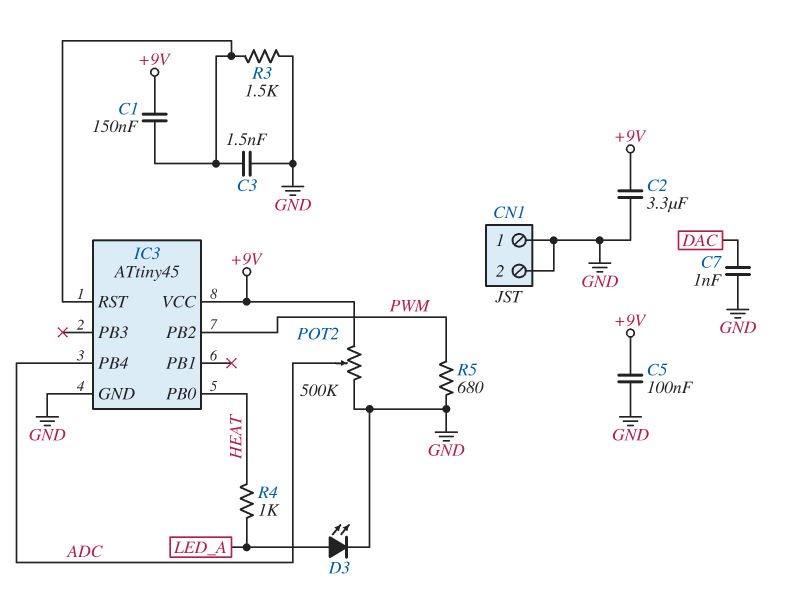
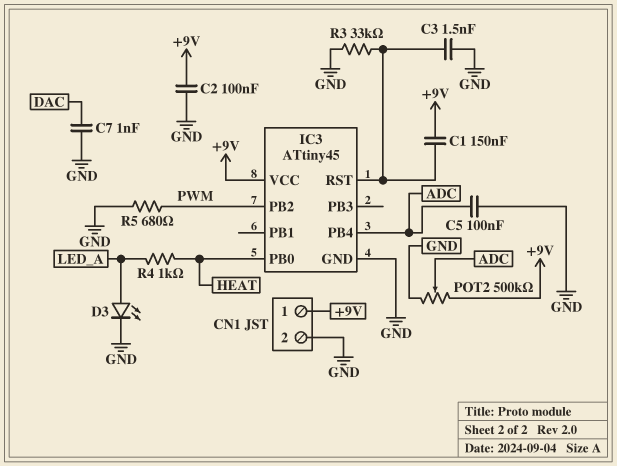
C2: 3.3uF (+9V, GND) -> 100nF (+9V, GND)
C5: 100nF (+9V, GND) -> 100nF (ADC, GND)
CN1 pin 1: GND -> +9V
R3: 1.5k (GND, IC3/RST) -> 33k (GND, IC3/RST)

